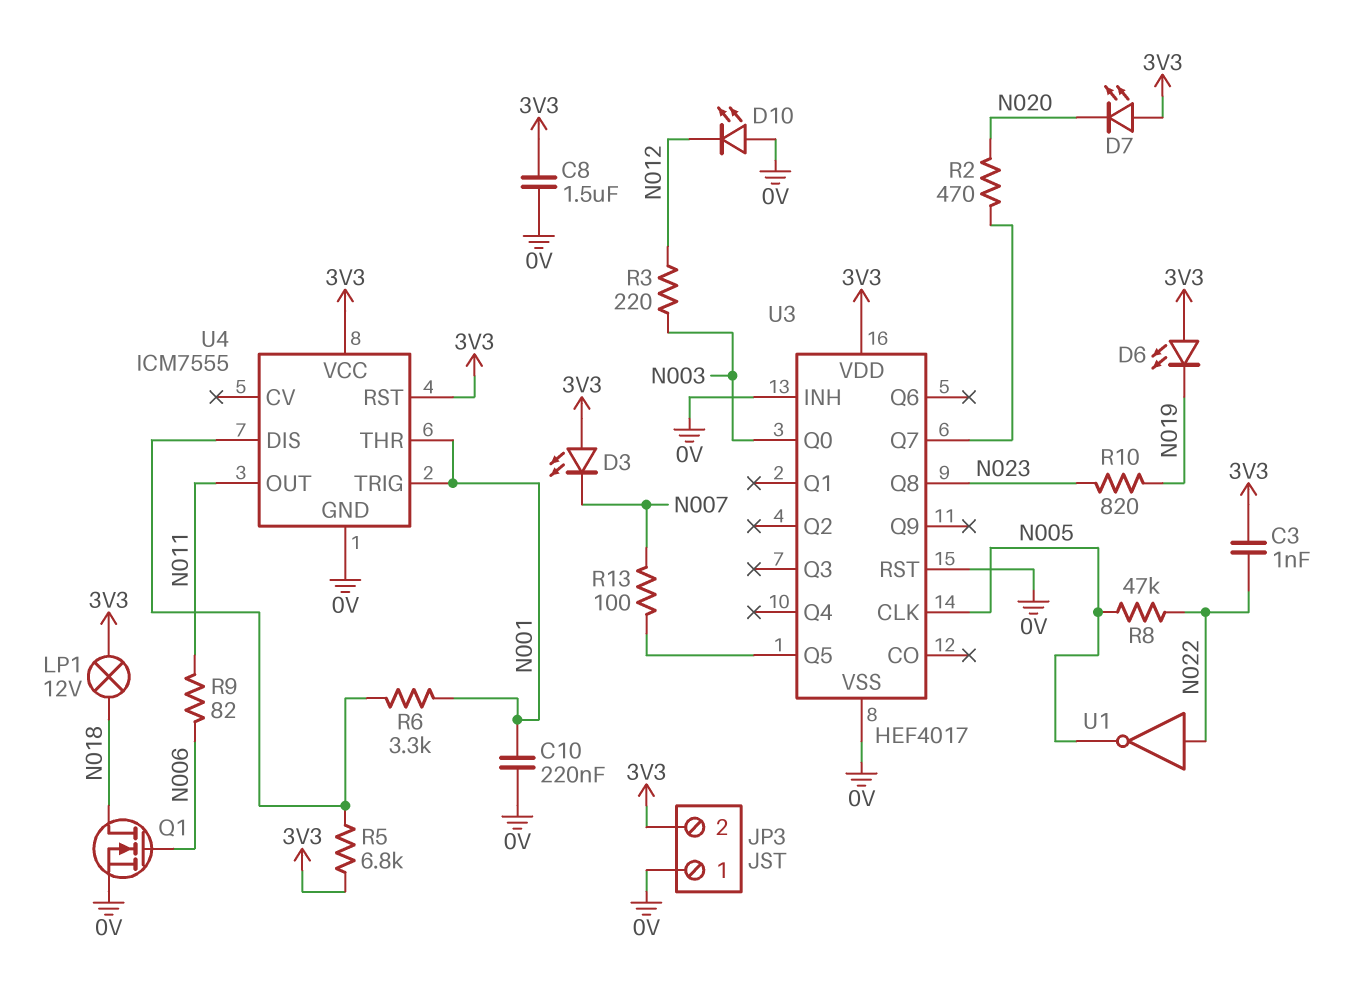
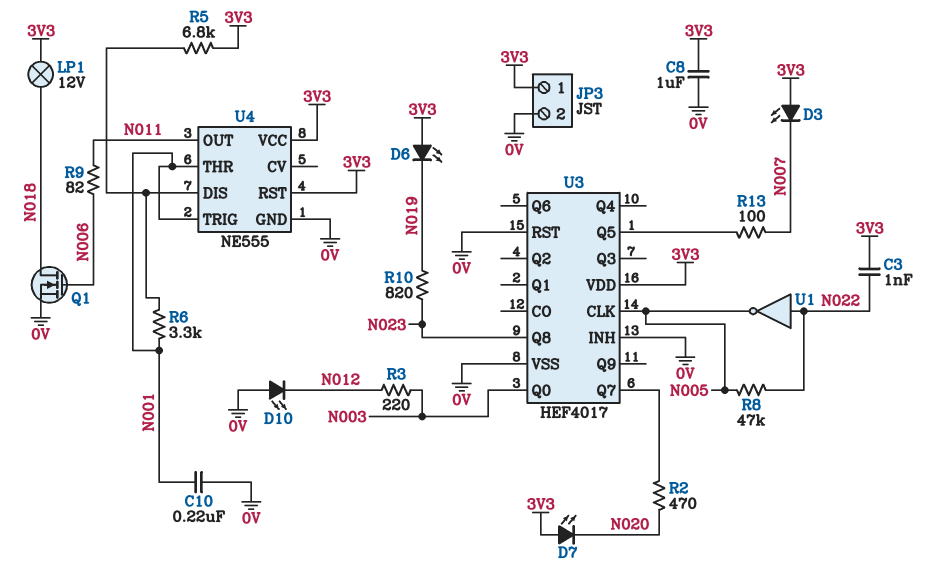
C8: 1.5uF (0V, 3V3) -> 1uF (0V, 3V3)
JP3 pin 1: 0V -> 3V3
JP3 pin 2: 3V3 -> 0V
U4: ICM7555 -> NE555

